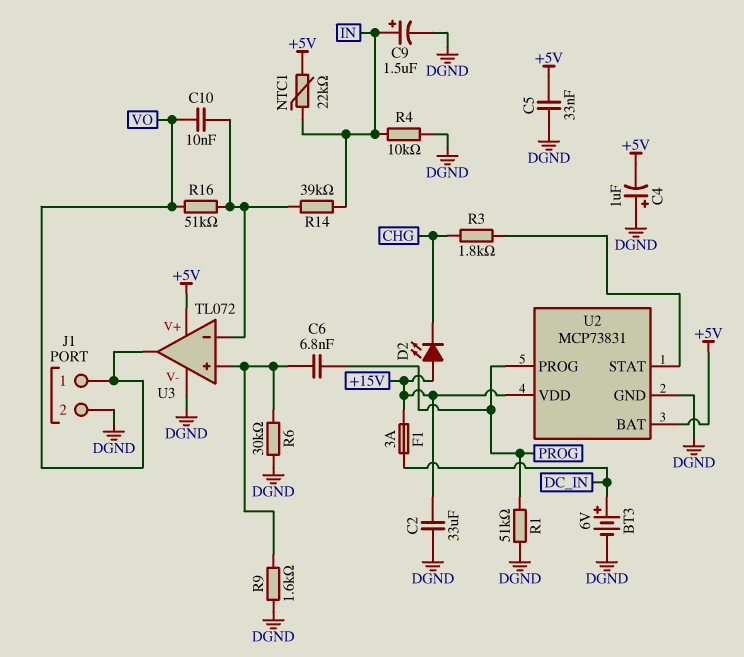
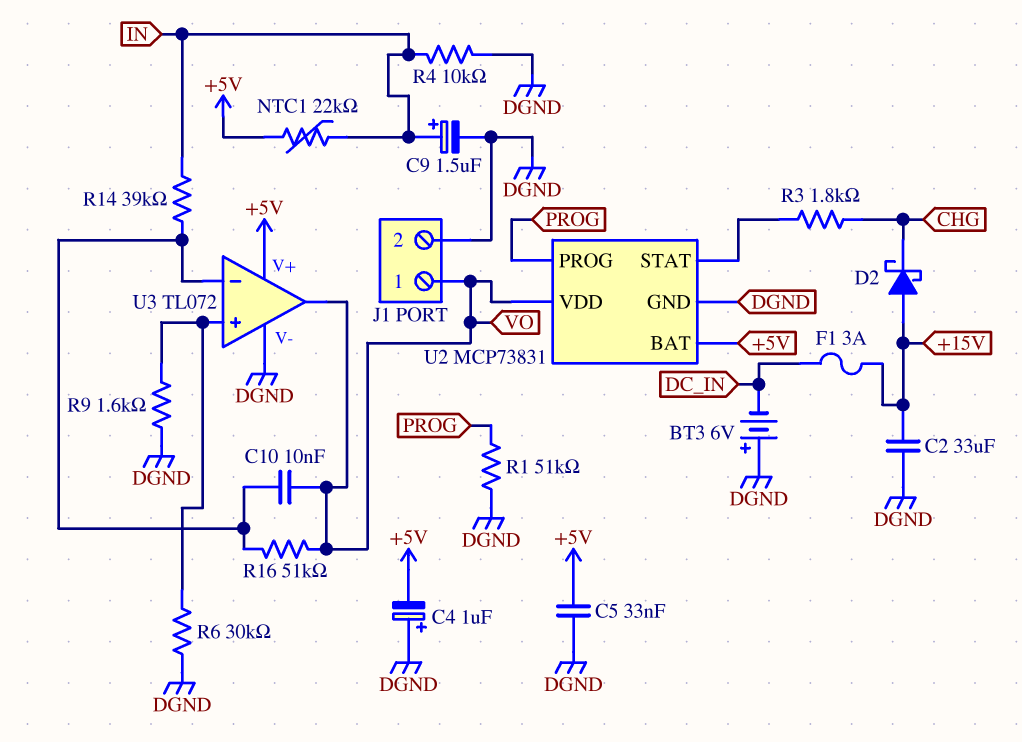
BT3: 6V (plus DC_IN, minus DGND) -> 6V (plus DGND, minus DC_IN)
C6: 6.8nF (PROG, U3/in+) -> none
D2: LED (A +15V, K CHG) -> schottky (A +15V, K CHG)
U2 pin VDD: +15V -> VO

